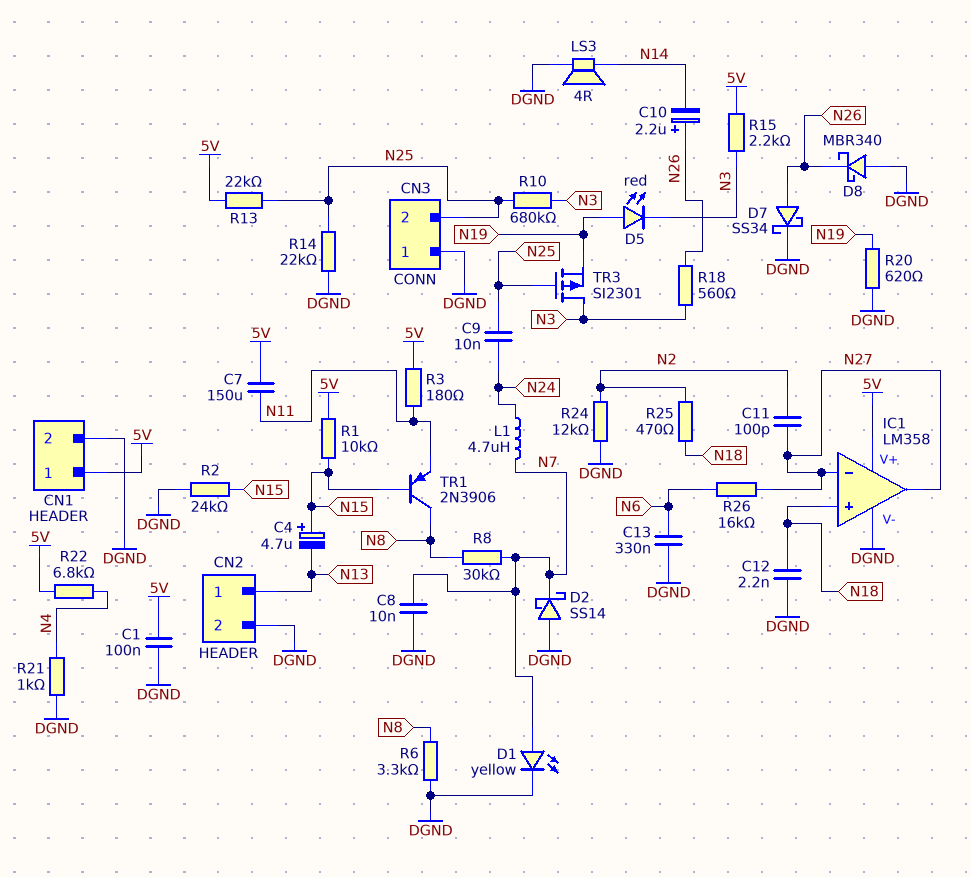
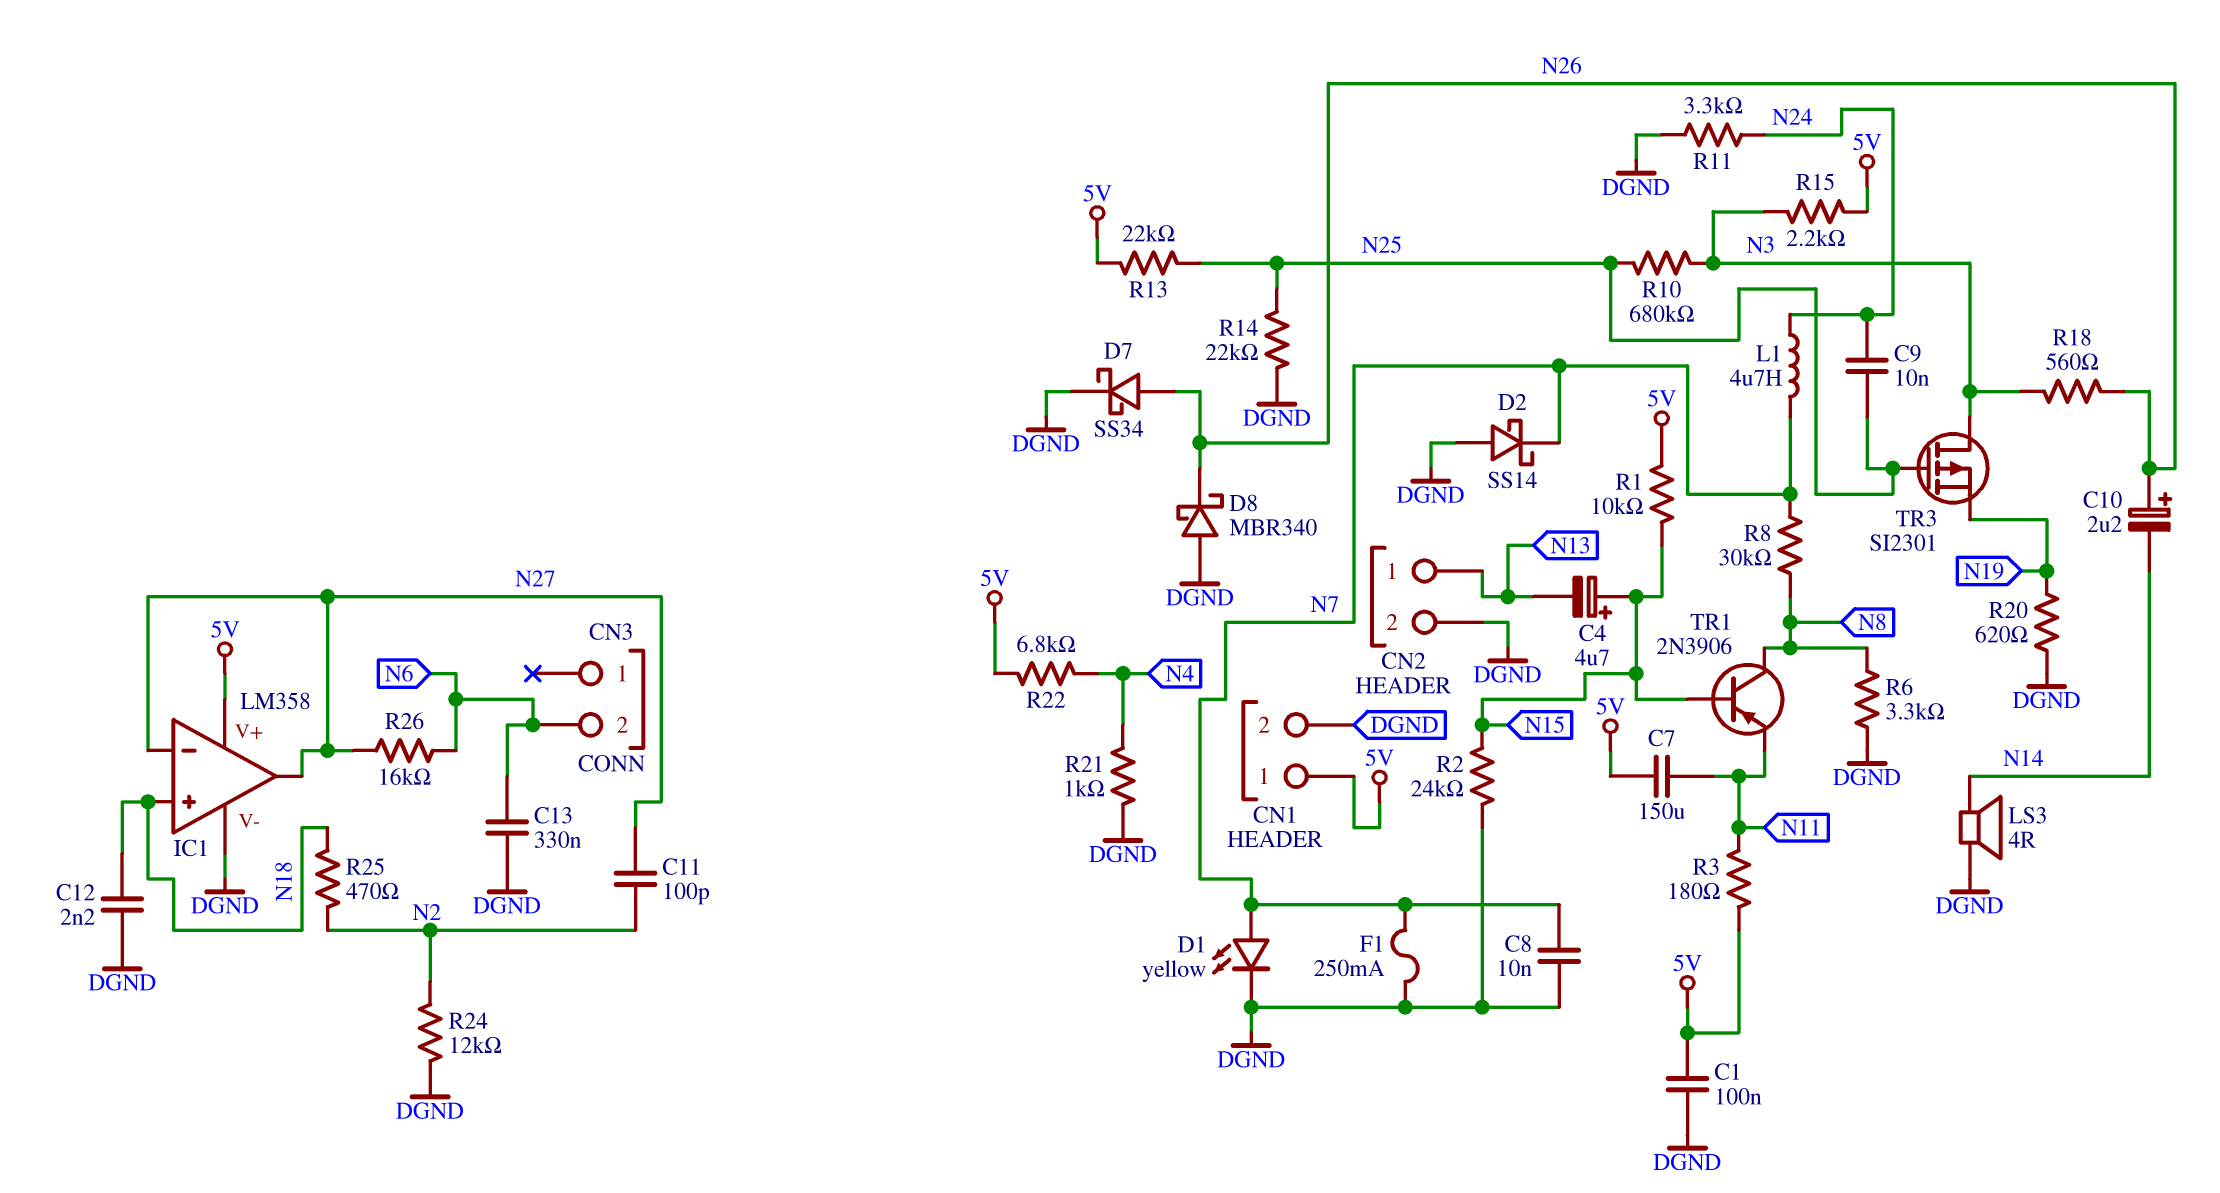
CN3 pin 1: DGND -> none
CN3 pin 2: N25 -> N6
D5: LED red (A N19, K N3) -> none
F1: none -> 250mA (DGND, N7)
R11: none -> 3.3k (DGND, N24)

